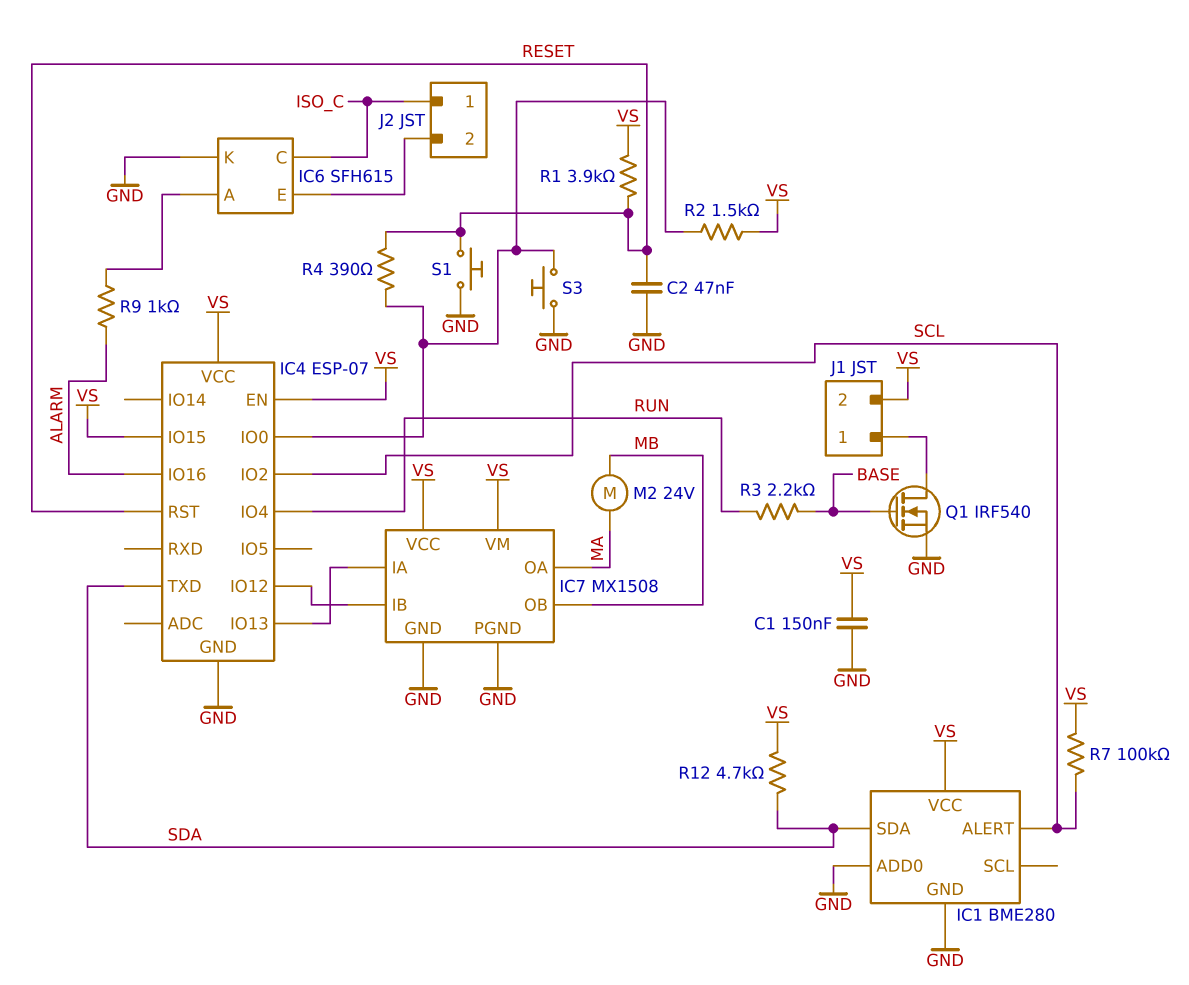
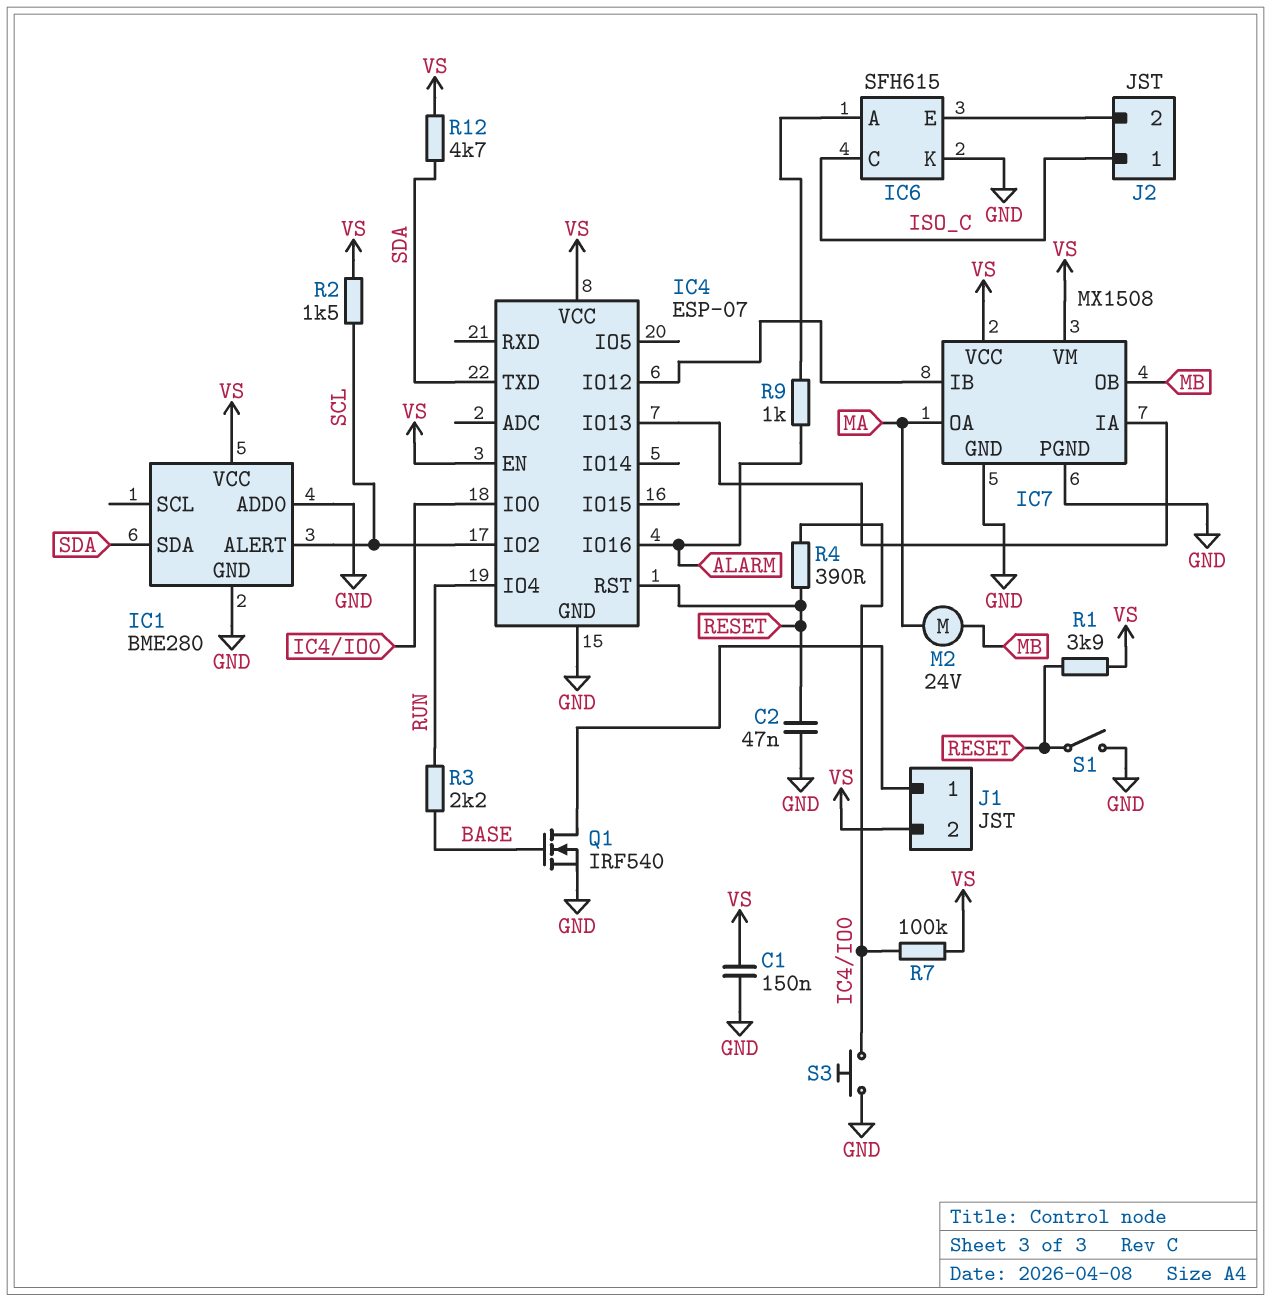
IC4 pin IO15: VS -> none
R2: 1.5k (IC4/IO0, VS) -> 1.5k (SCL, VS)
R7: 100k (SCL, VS) -> 100k (IC4/IO0, VS)
S1: button (GND, RESET) -> switch (GND, RESET)

